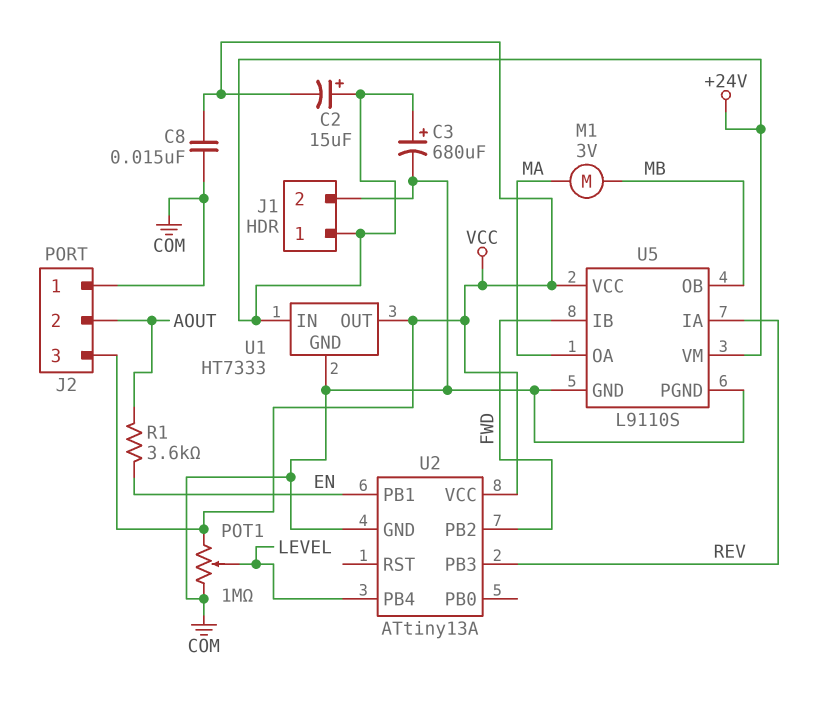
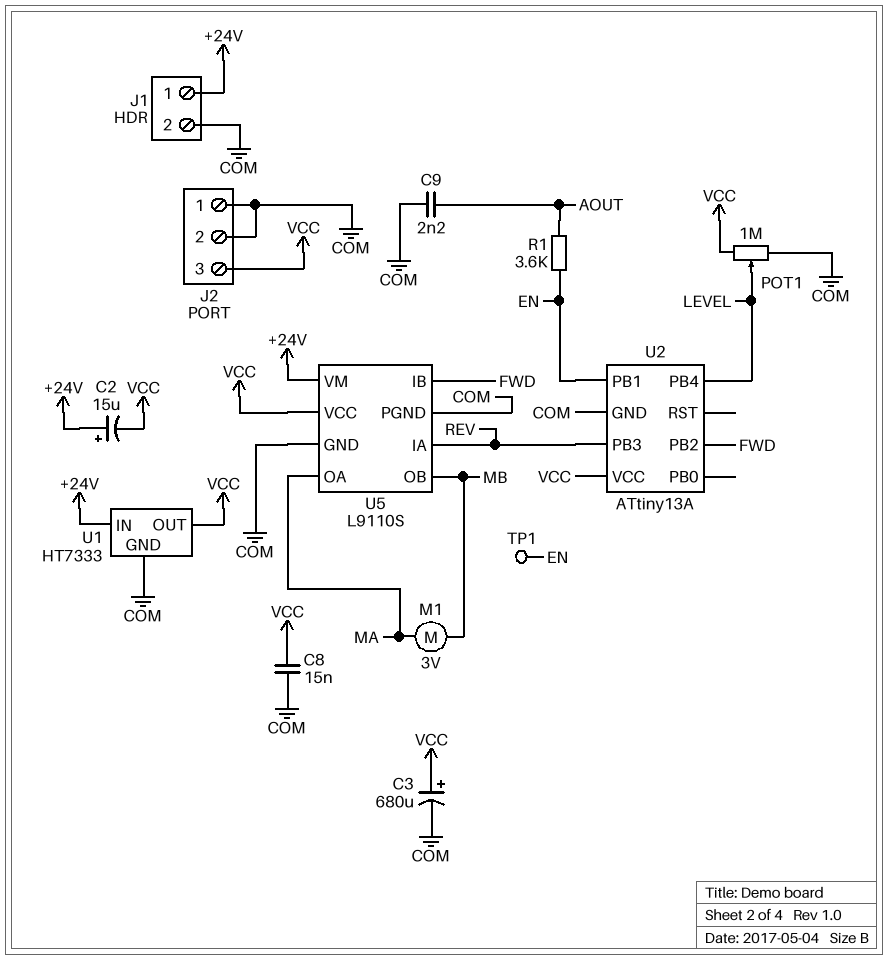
C3: 680uF (plus +24V, minus COM) -> 680uF (plus VCC, minus COM)
C9: none -> 2.2nF (AOUT, COM)
J2 pin 2: AOUT -> COM
TP1: none -> test point (EN)

